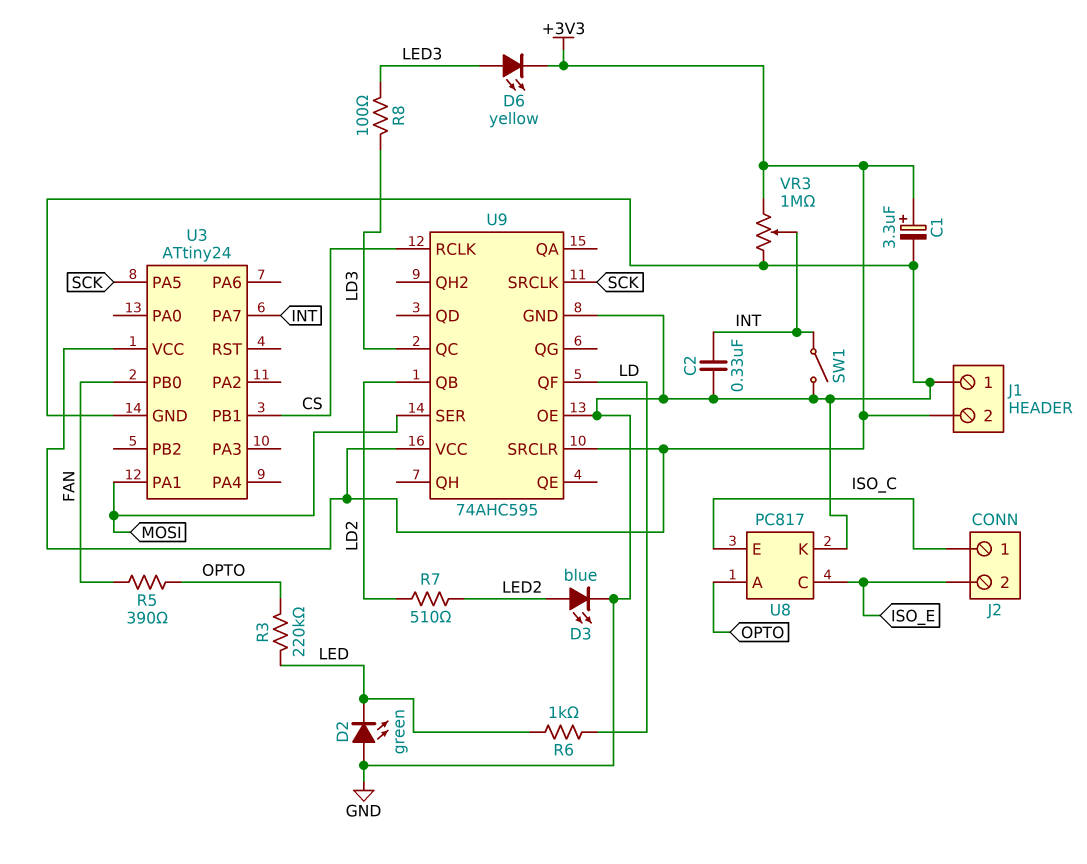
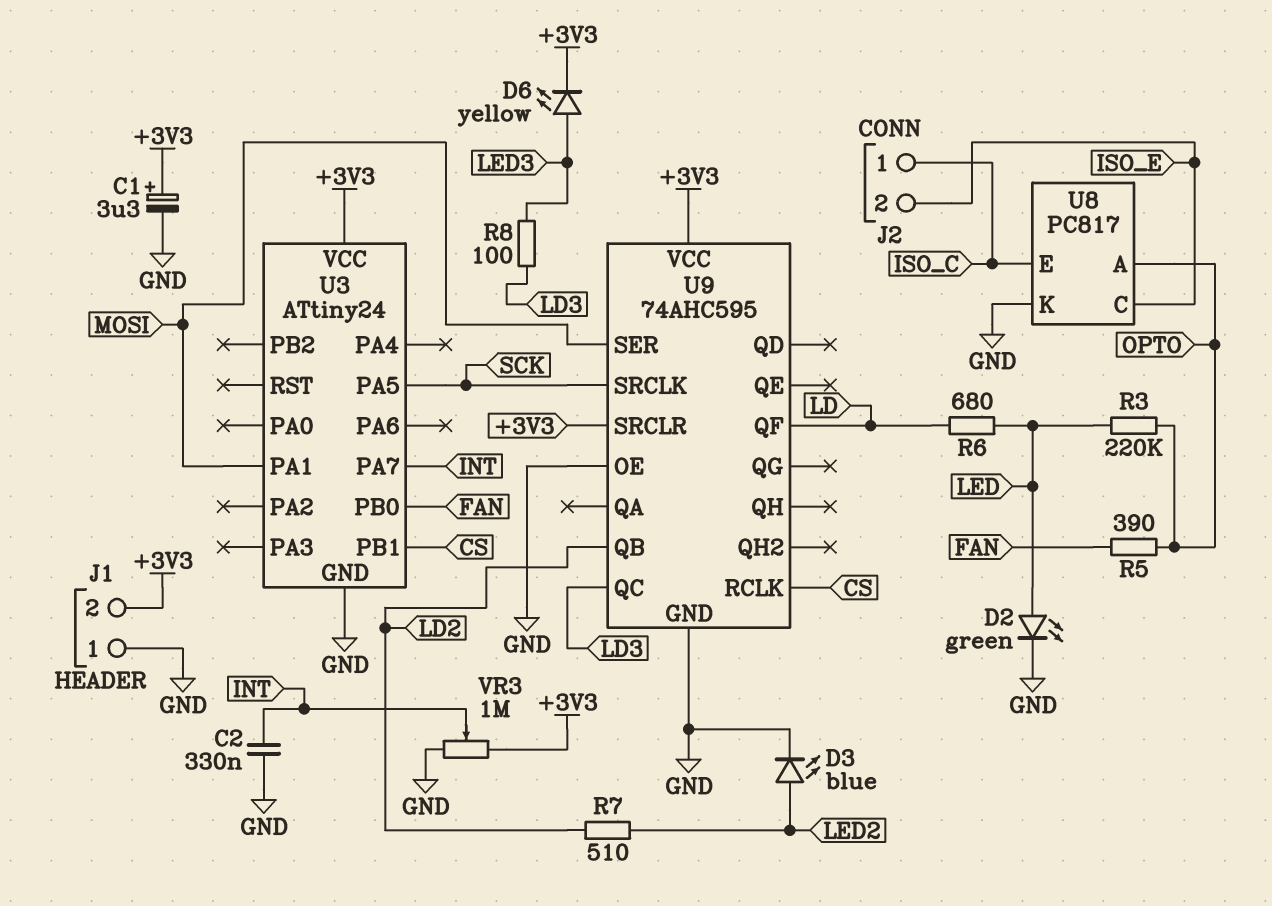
D2: LED green (A GND, K LED) -> LED green (A LED, K GND)
R6: 1k (LD, LED) -> 680 (LD, LED)
SW1: switch (GND, INT) -> none

